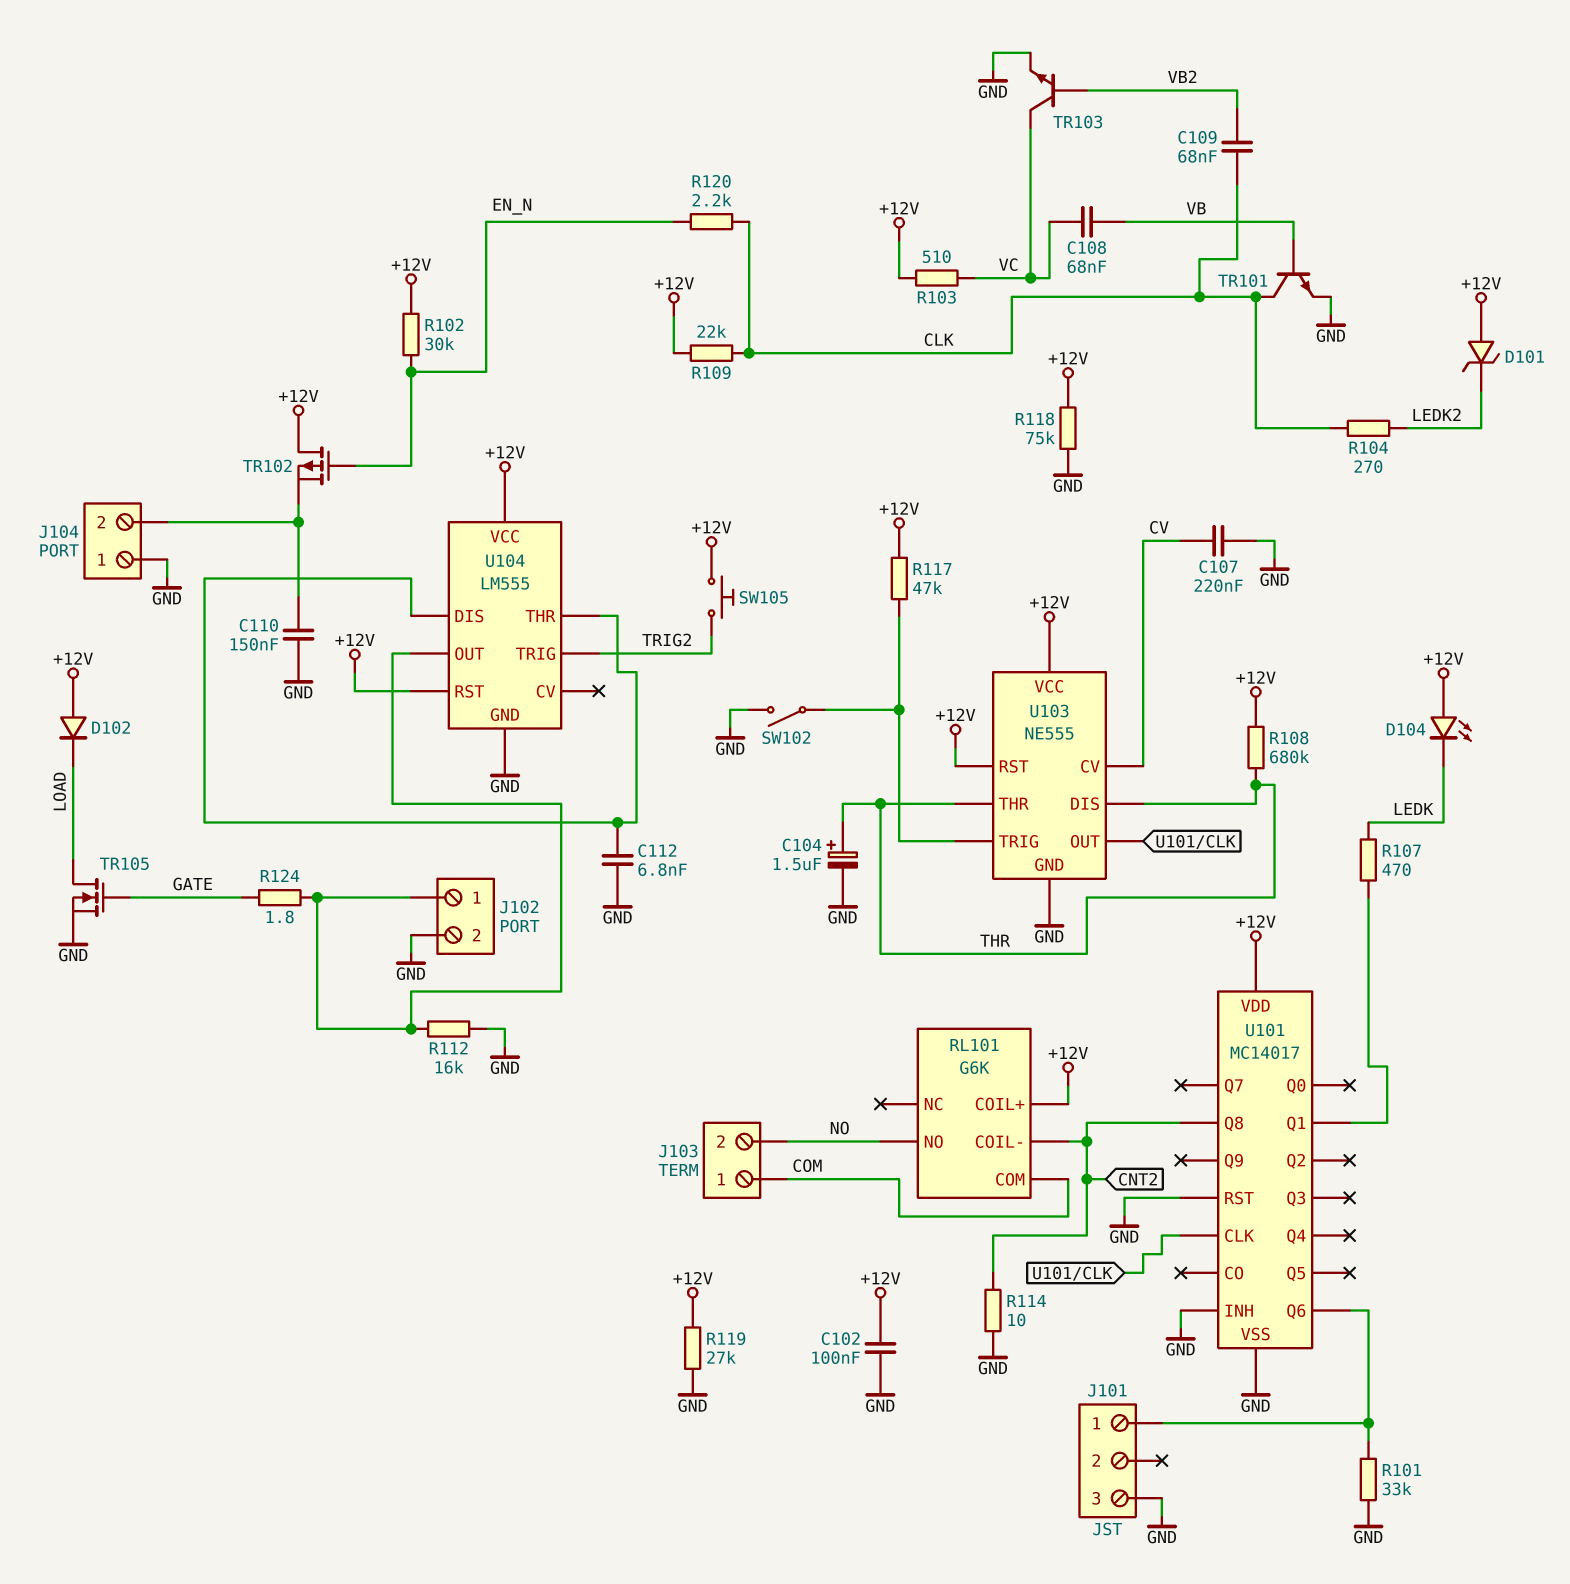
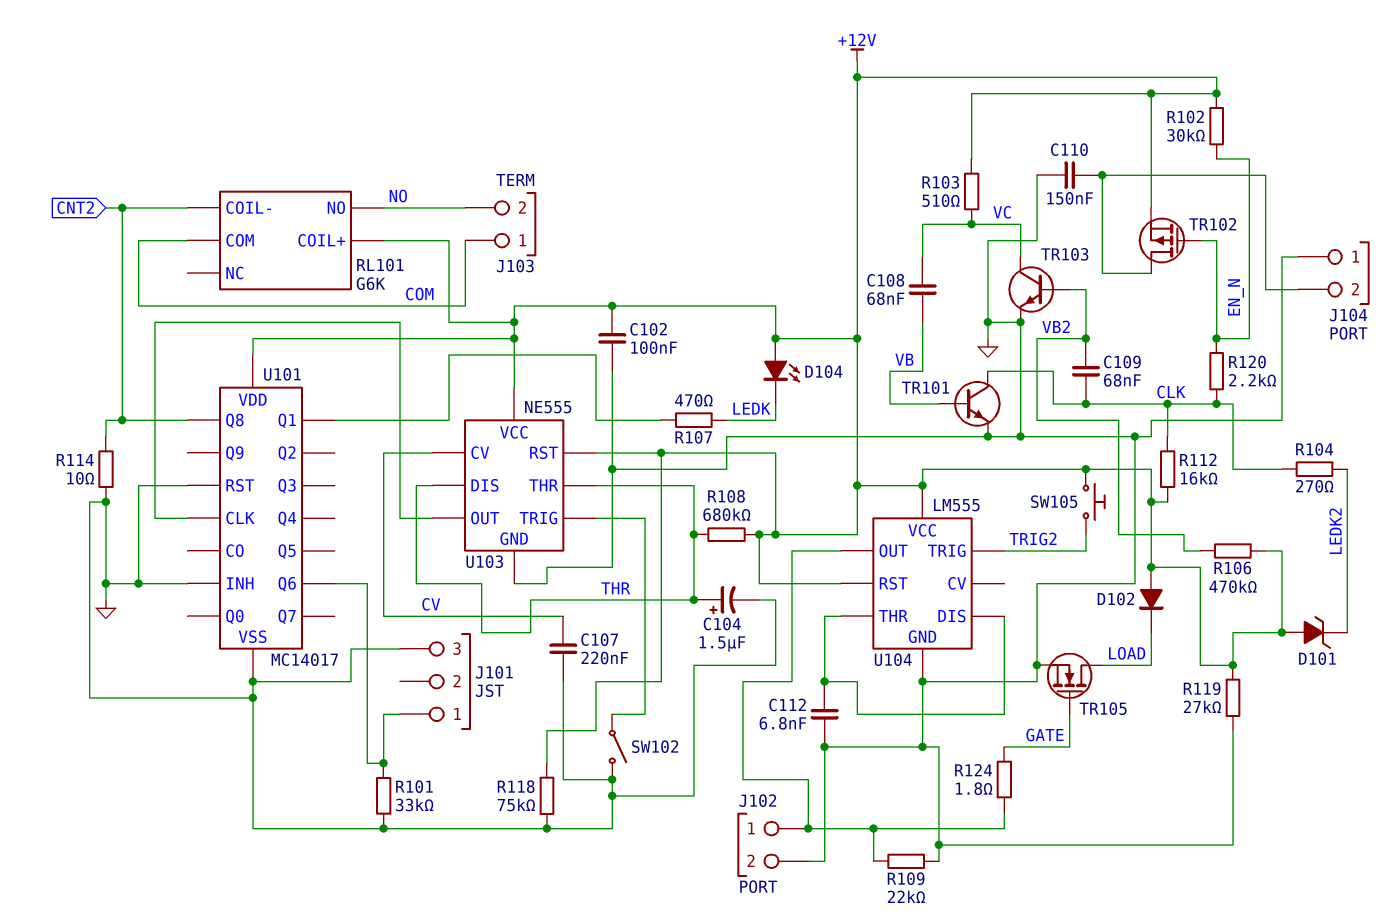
R106: none -> 470k (+12V, VB2)
R109: 22k (+12V, CLK) -> 22k (GND, J102/1)
R112: 16k (GND, J102/1) -> 16k (+12V, CLK)
R117: 47k (+12V, U103/TRIG) -> none
TR102: PMOS (G EN_N, D +12V, S J104/2) -> PMOS (G EN_N, D J104/2, S +12V)

